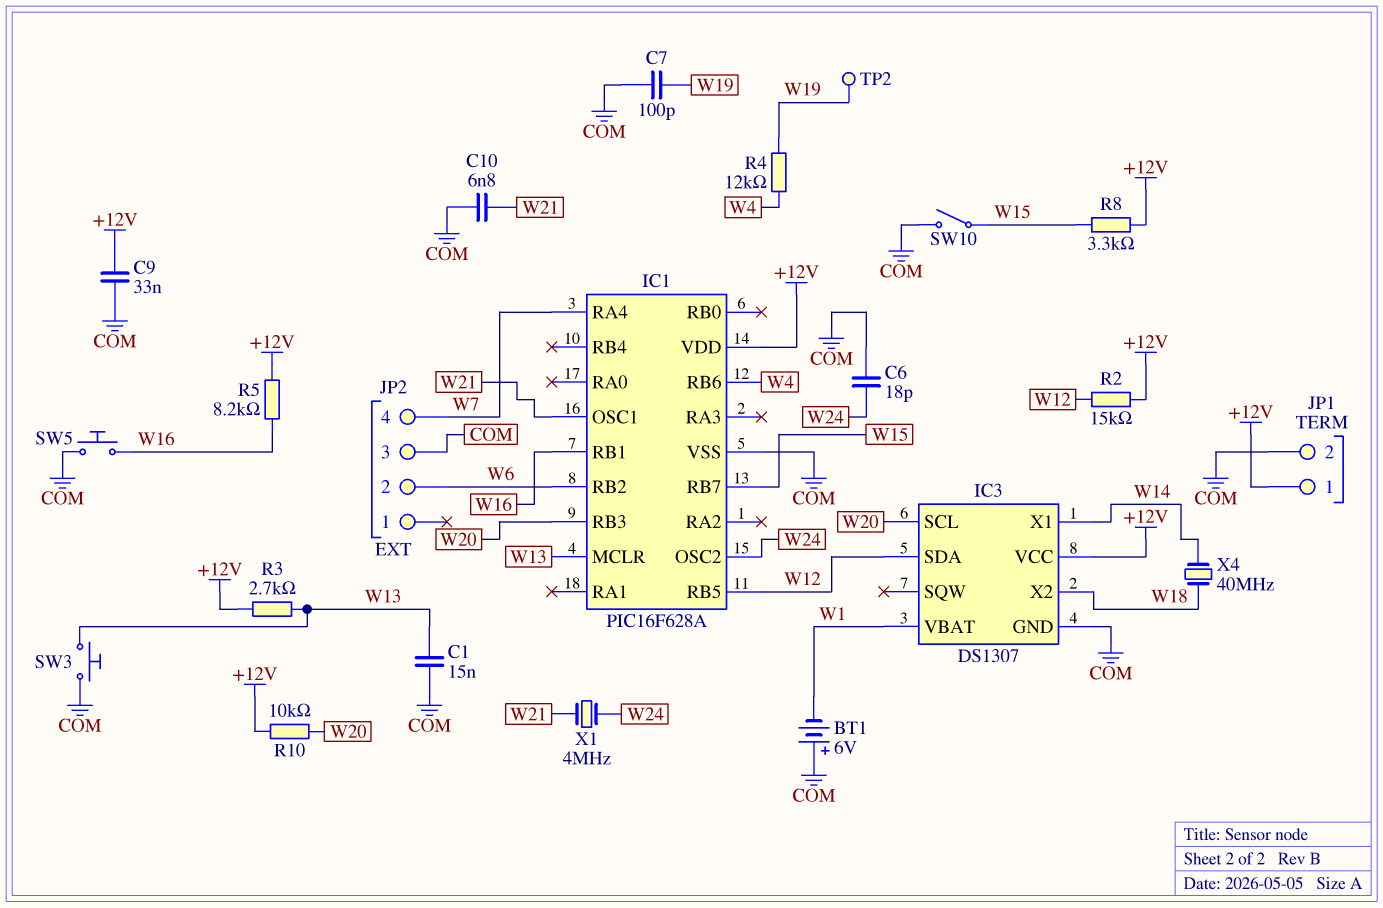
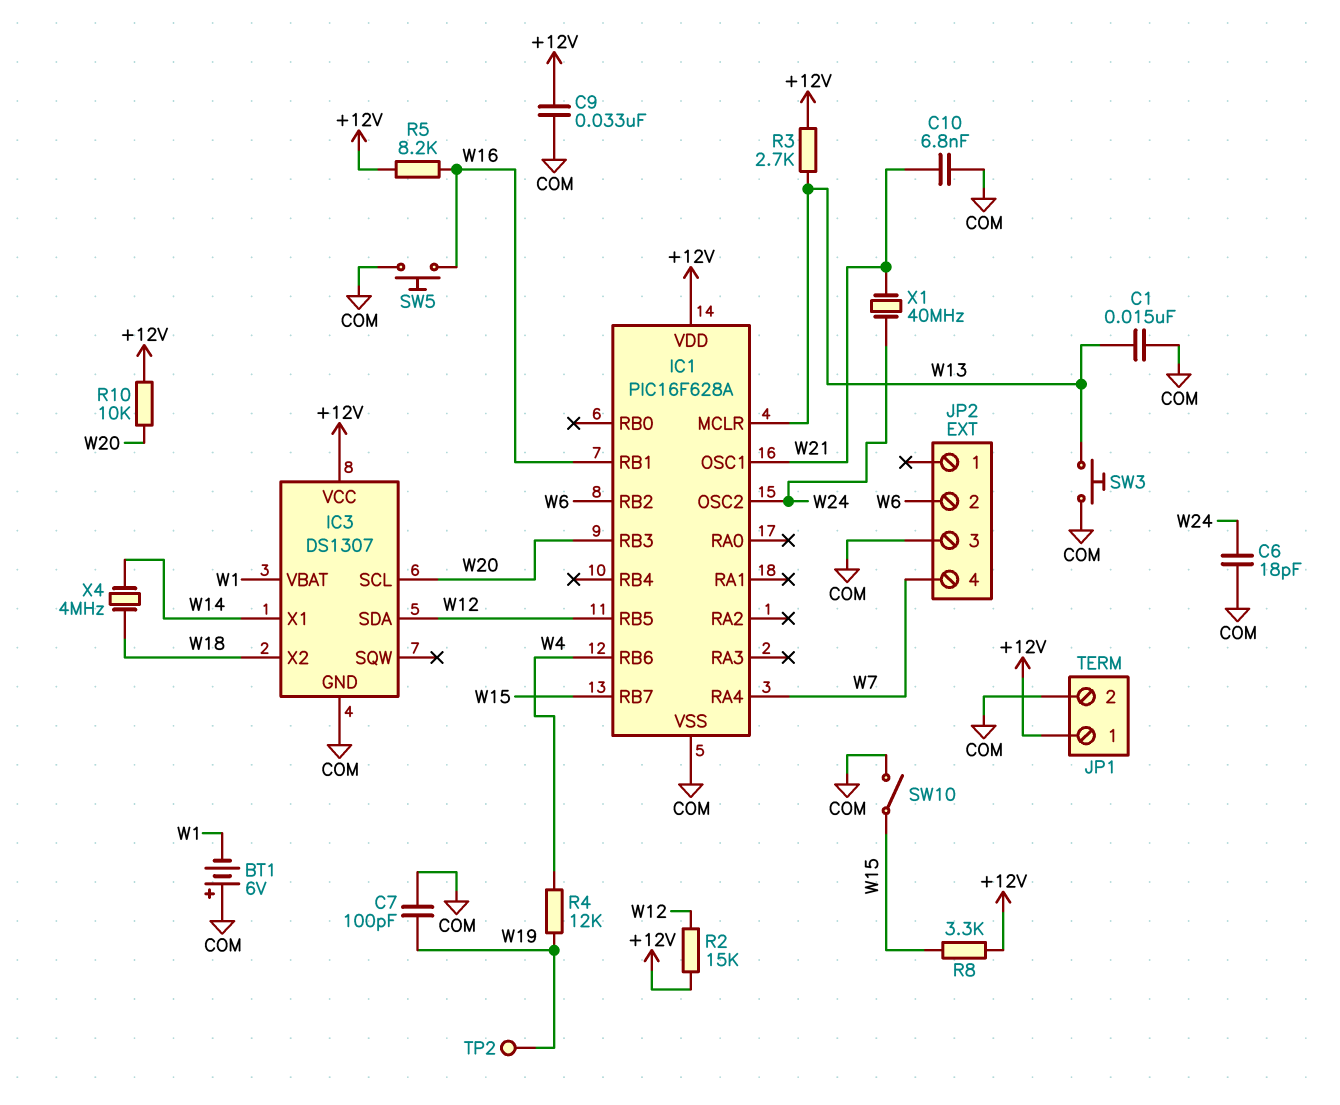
X1: 4MHz (W21, W24) -> 40MHz (W21, W24)
X4: 40MHz (W14, W18) -> 4MHz (W14, W18)

